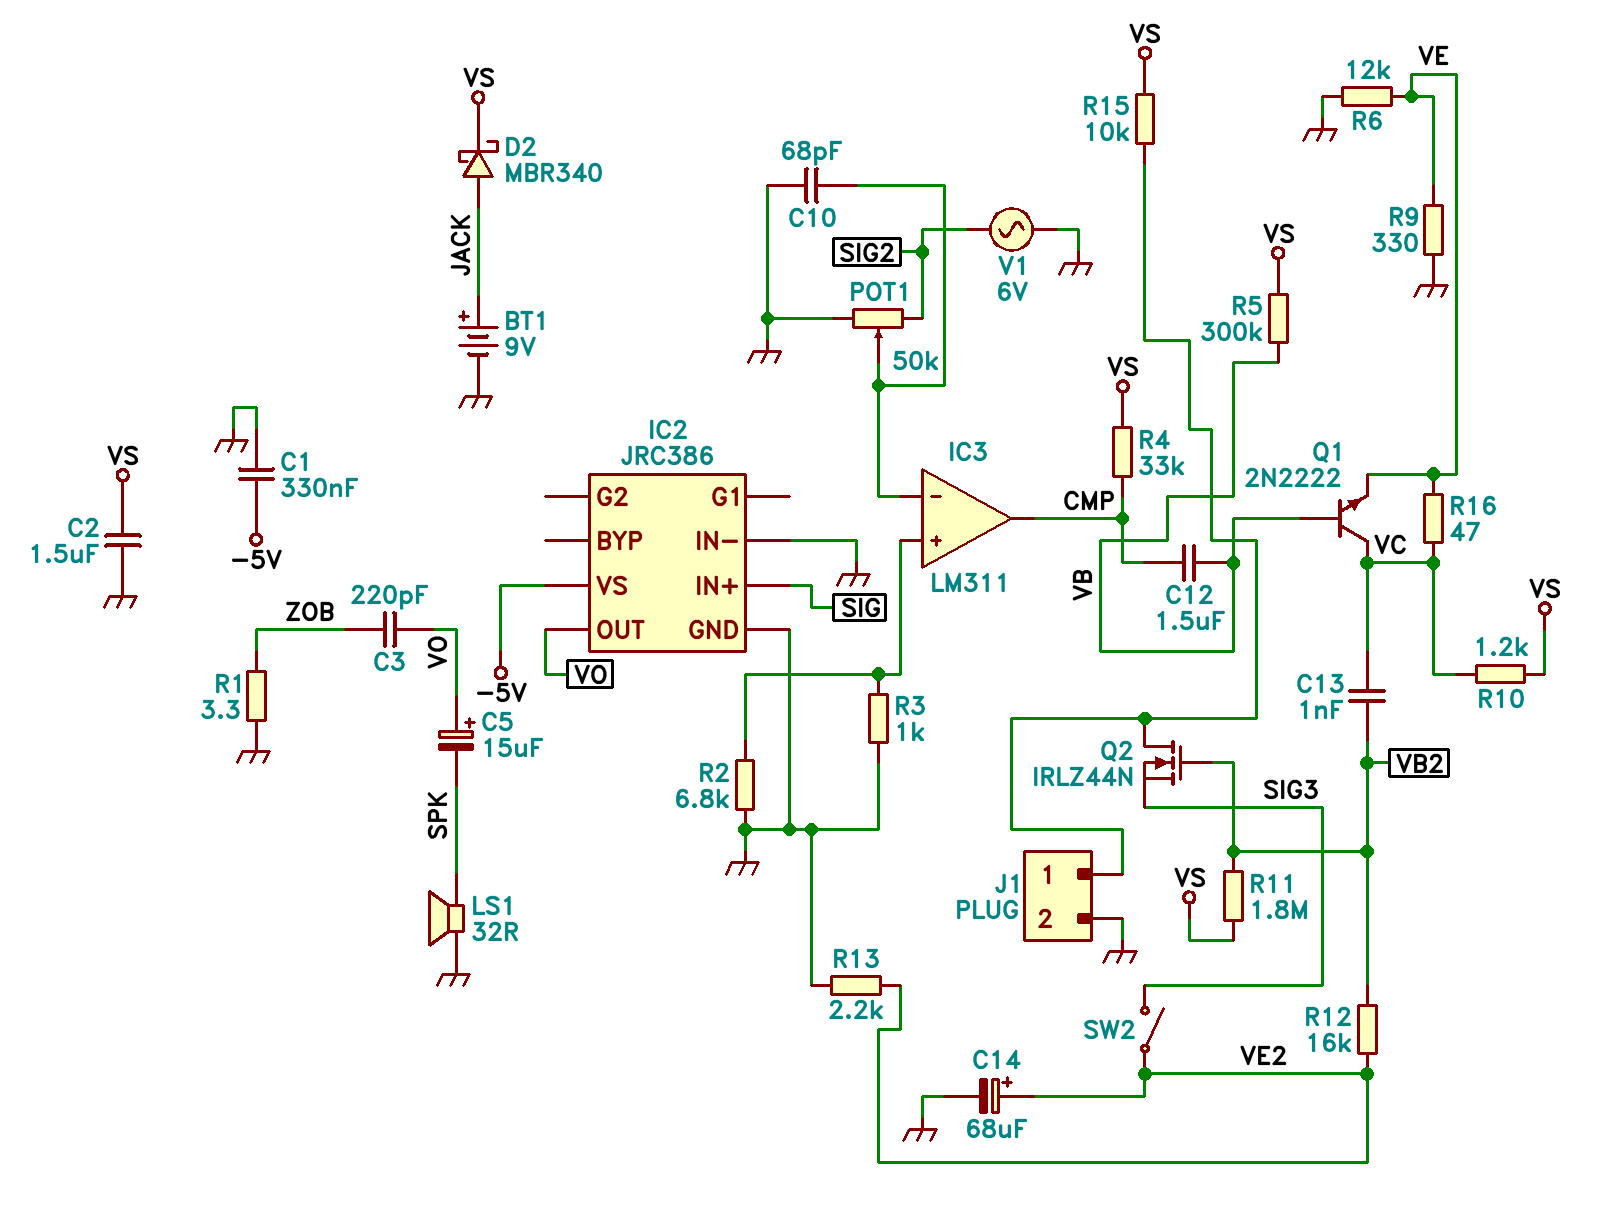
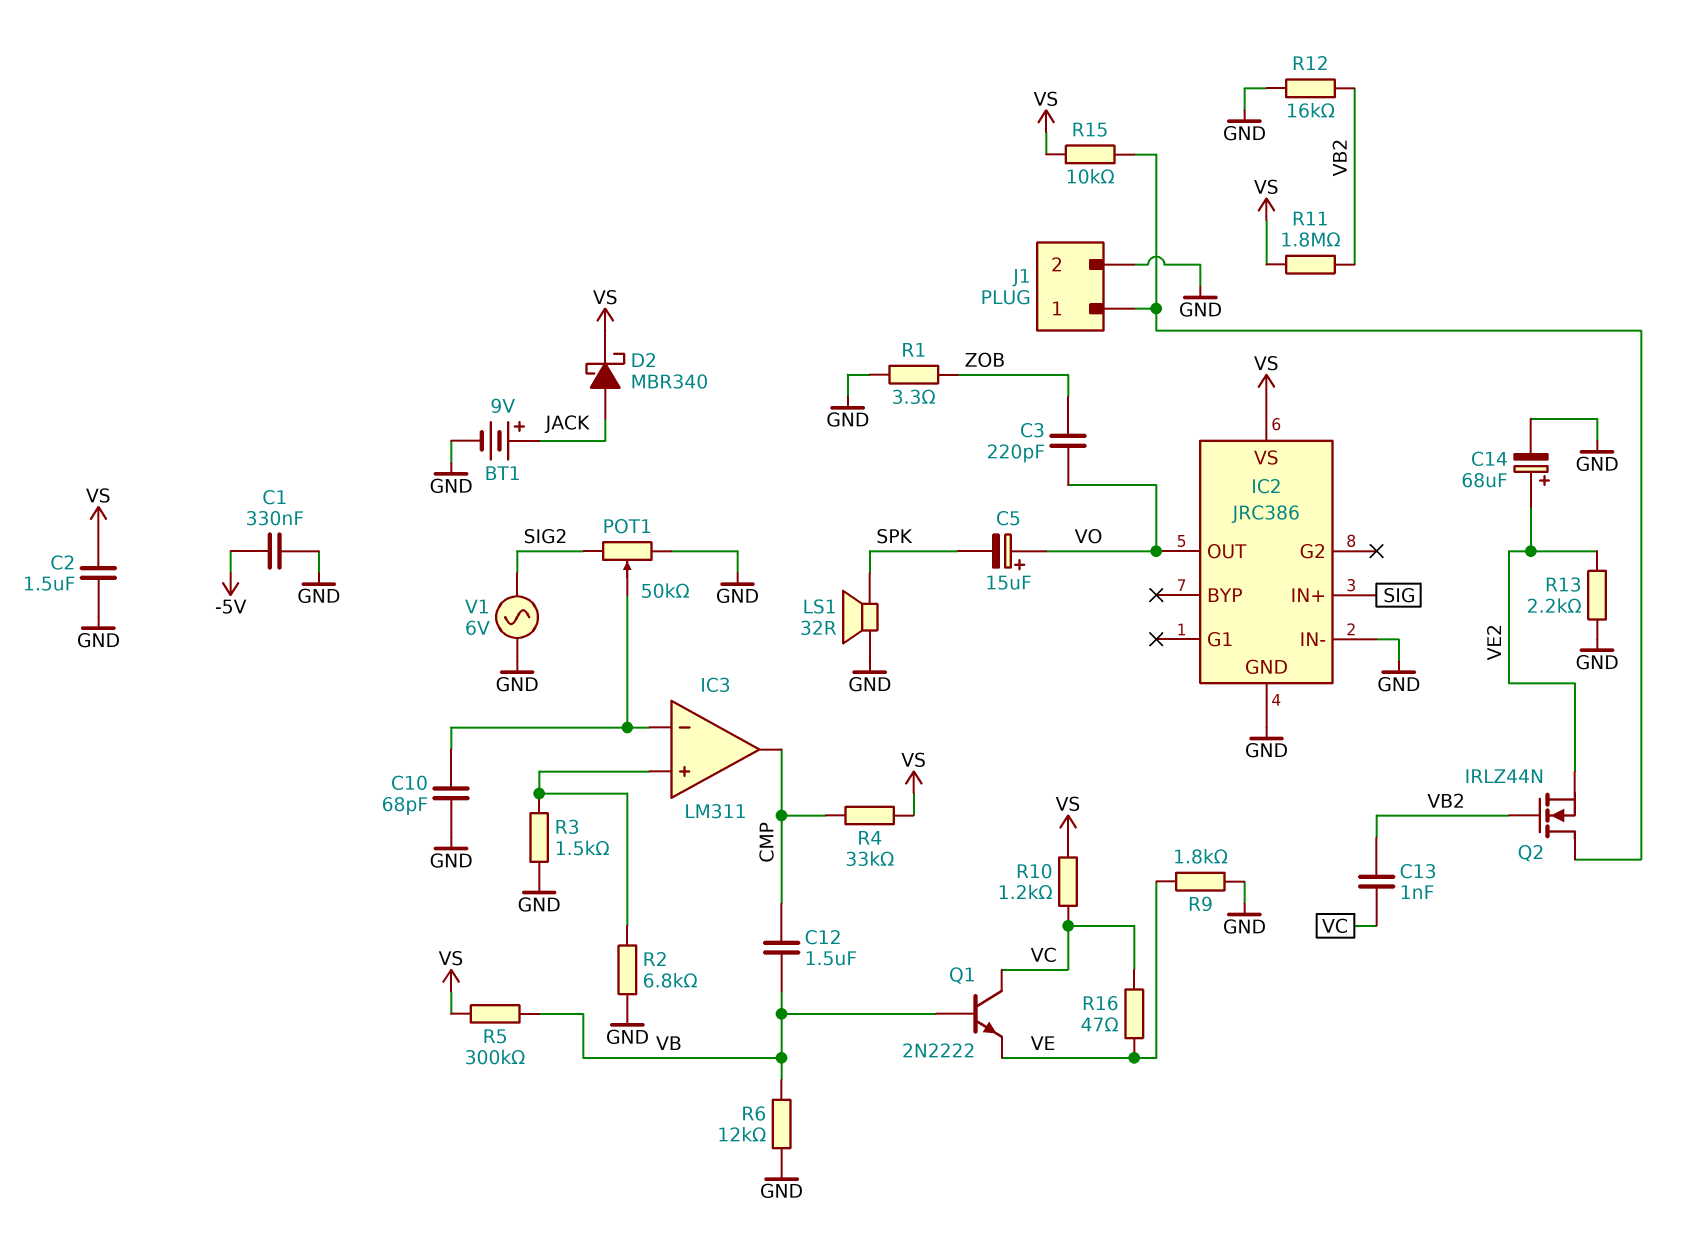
IC2 pin VS: -5V -> VS
Q2: NMOS IRLZ44N (G VB2, D J1/1, S SIG3) -> NMOS IRLZ44N (G VB2, D J1/1, S VE2)
R3: 1k (GND, IC3/in+) -> 1.5k (GND, IC3/in+)
R6: 12k (GND, VE) -> 12k (GND, VB)
R9: 330 (GND, VE) -> 1.8k (GND, VE)
R12: 16k (VB2, VE2) -> 16k (GND, VB2)
SW2: switch (SIG3, VE2) -> none

